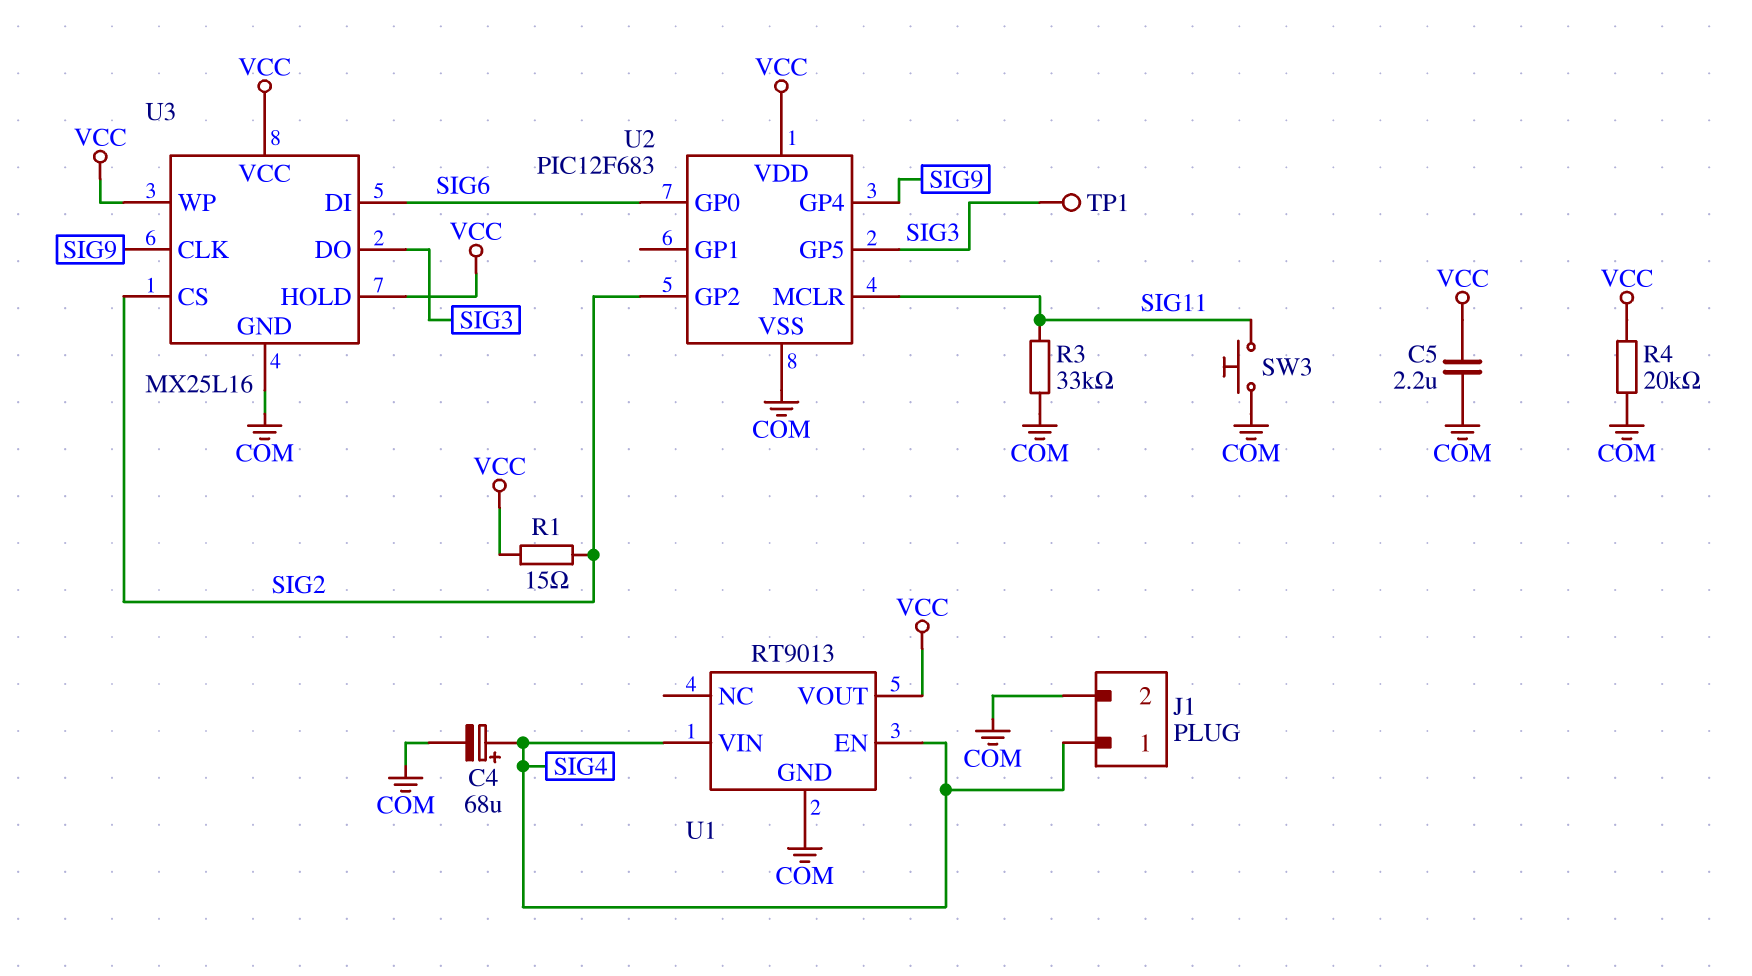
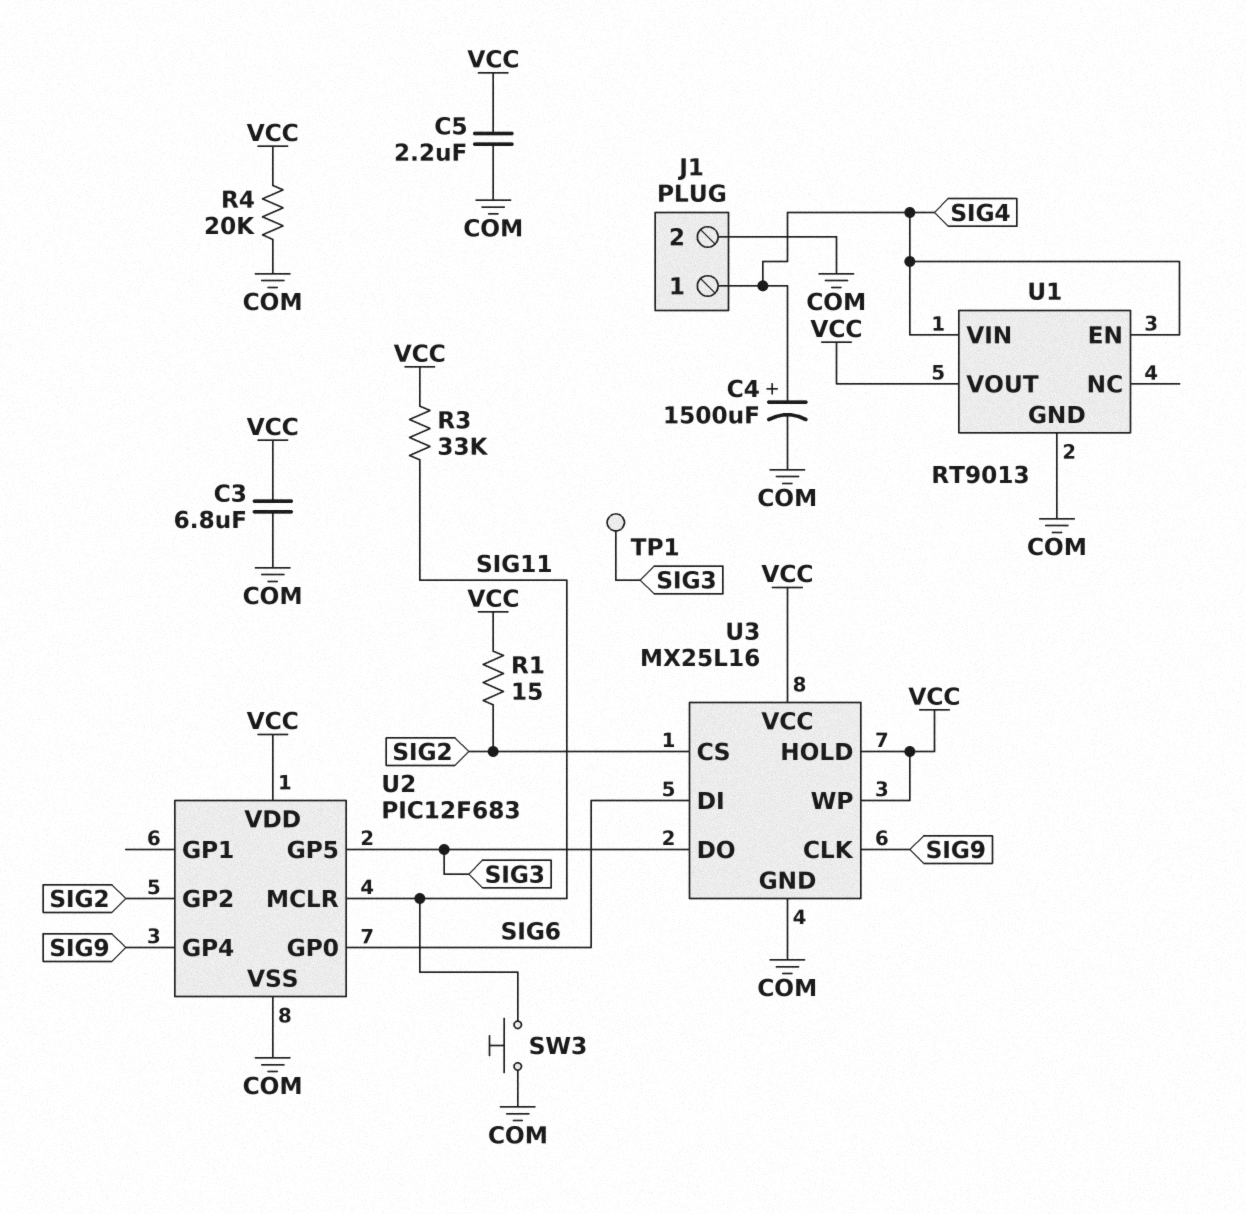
C3: none -> 6.8uF (COM, VCC)
C4: 68uF (plus SIG4, minus COM) -> 1500uF (plus SIG4, minus COM)
R3: 33k (COM, SIG11) -> 33k (SIG11, VCC)

